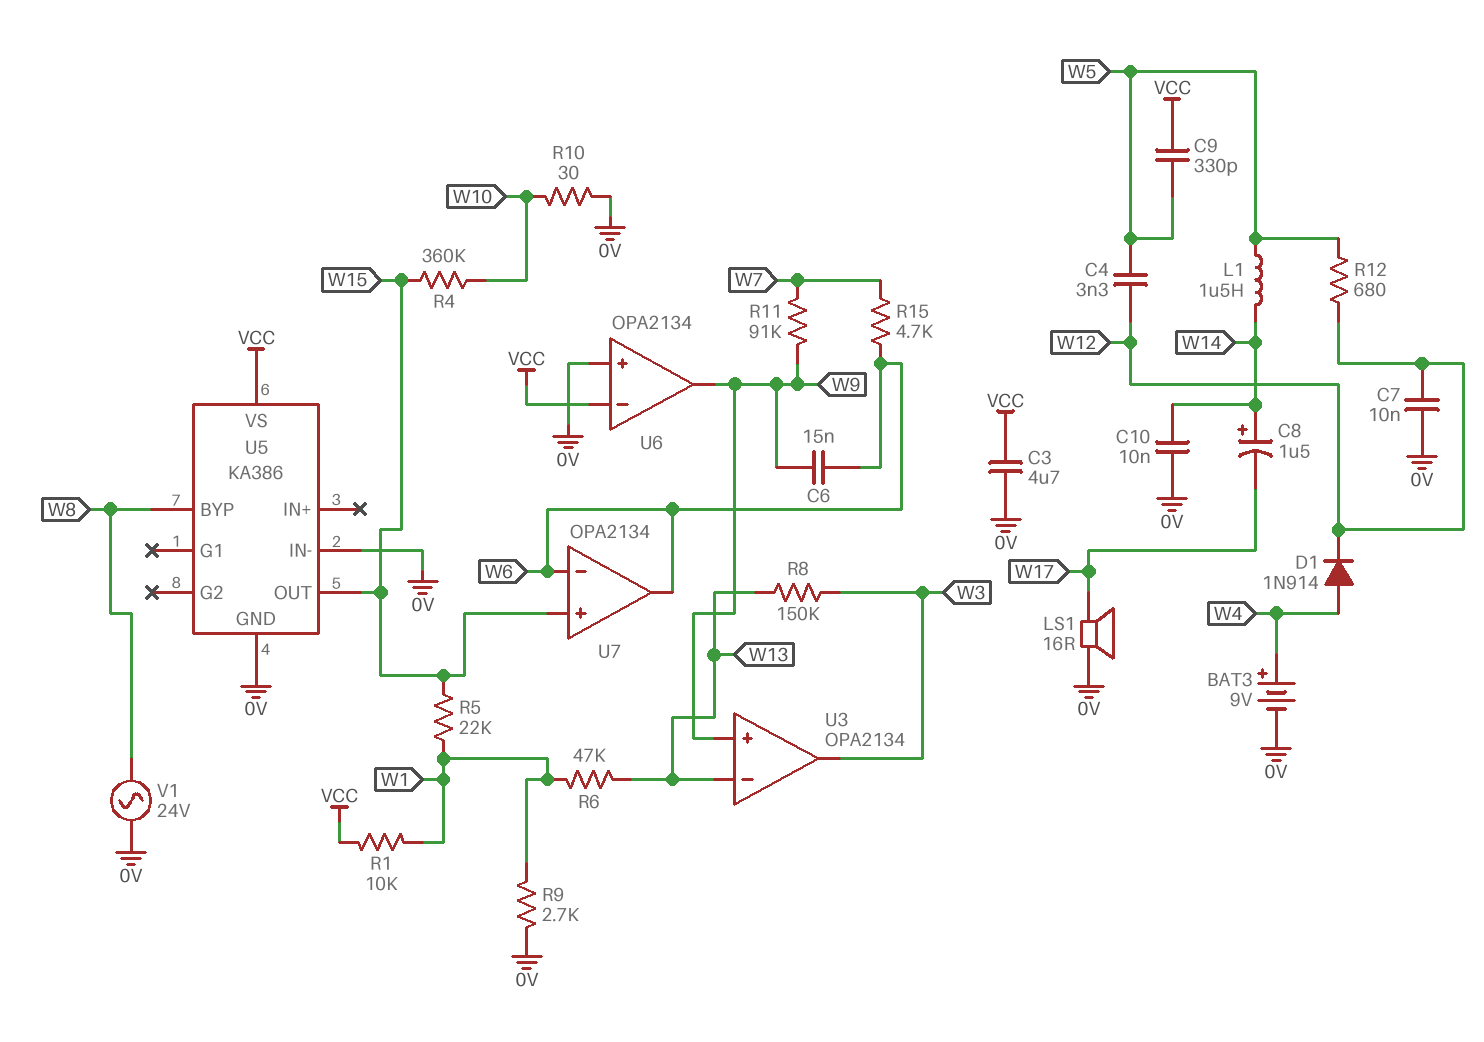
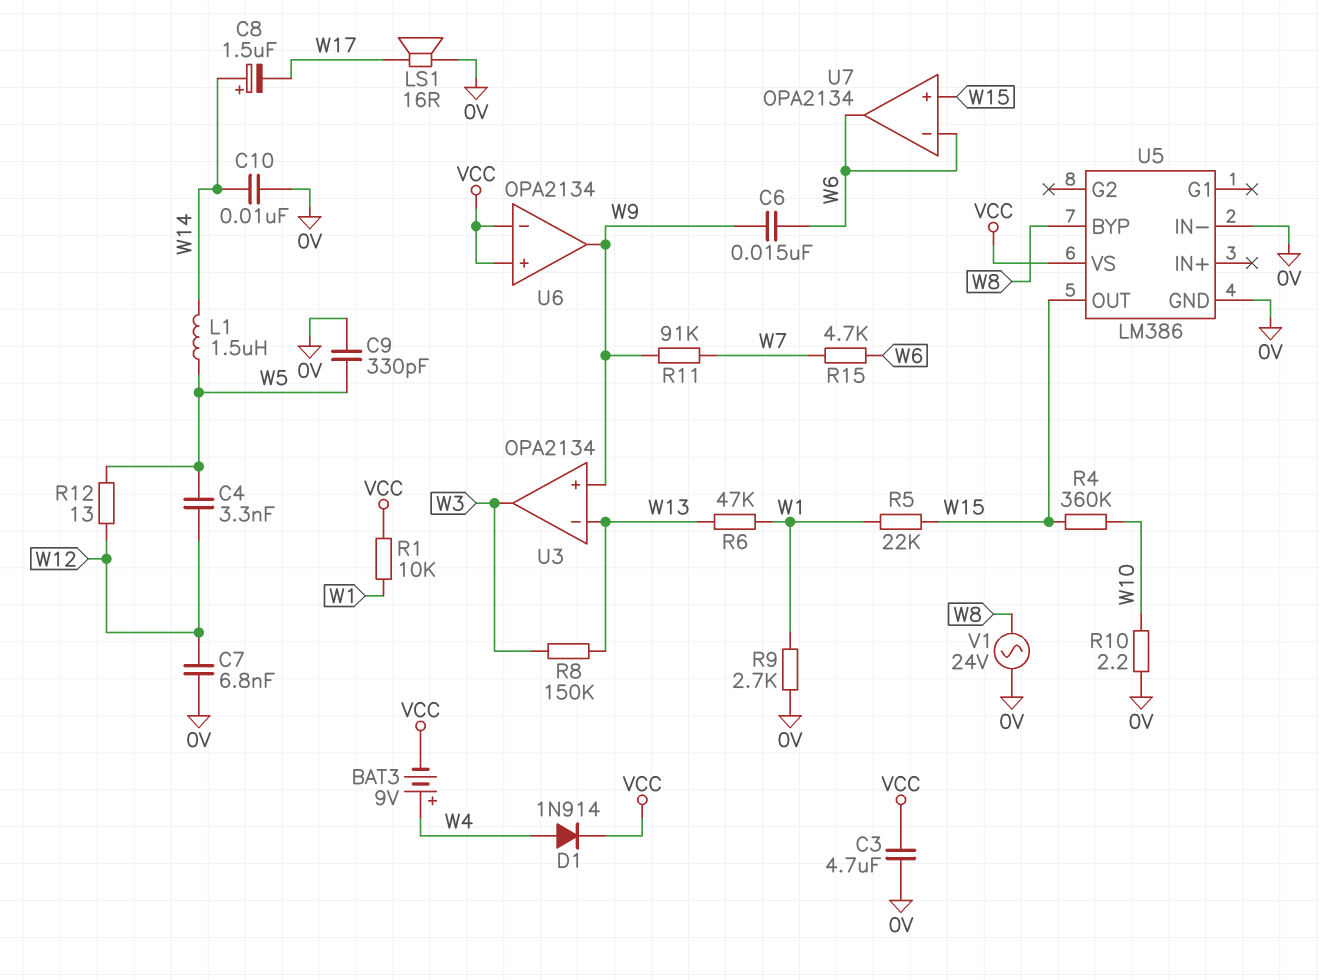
BAT3: 9V (plus W4, minus 0V) -> 9V (plus W4, minus VCC)
C7: 10nF (0V, W12) -> 6.8nF (0V, W12)
C9: 330pF (VCC, W5) -> 330pF (0V, W5)
D1: diode 1N914 (A W4, K W12) -> diode 1N914 (A W4, K VCC)
R10: 30 (0V, W10) -> 2.2 (0V, W10)
R12: 680 (W5, W12) -> 13 (W5, W12)
U5: KA386 -> LM386
U6 pin in+: 0V -> VCC

